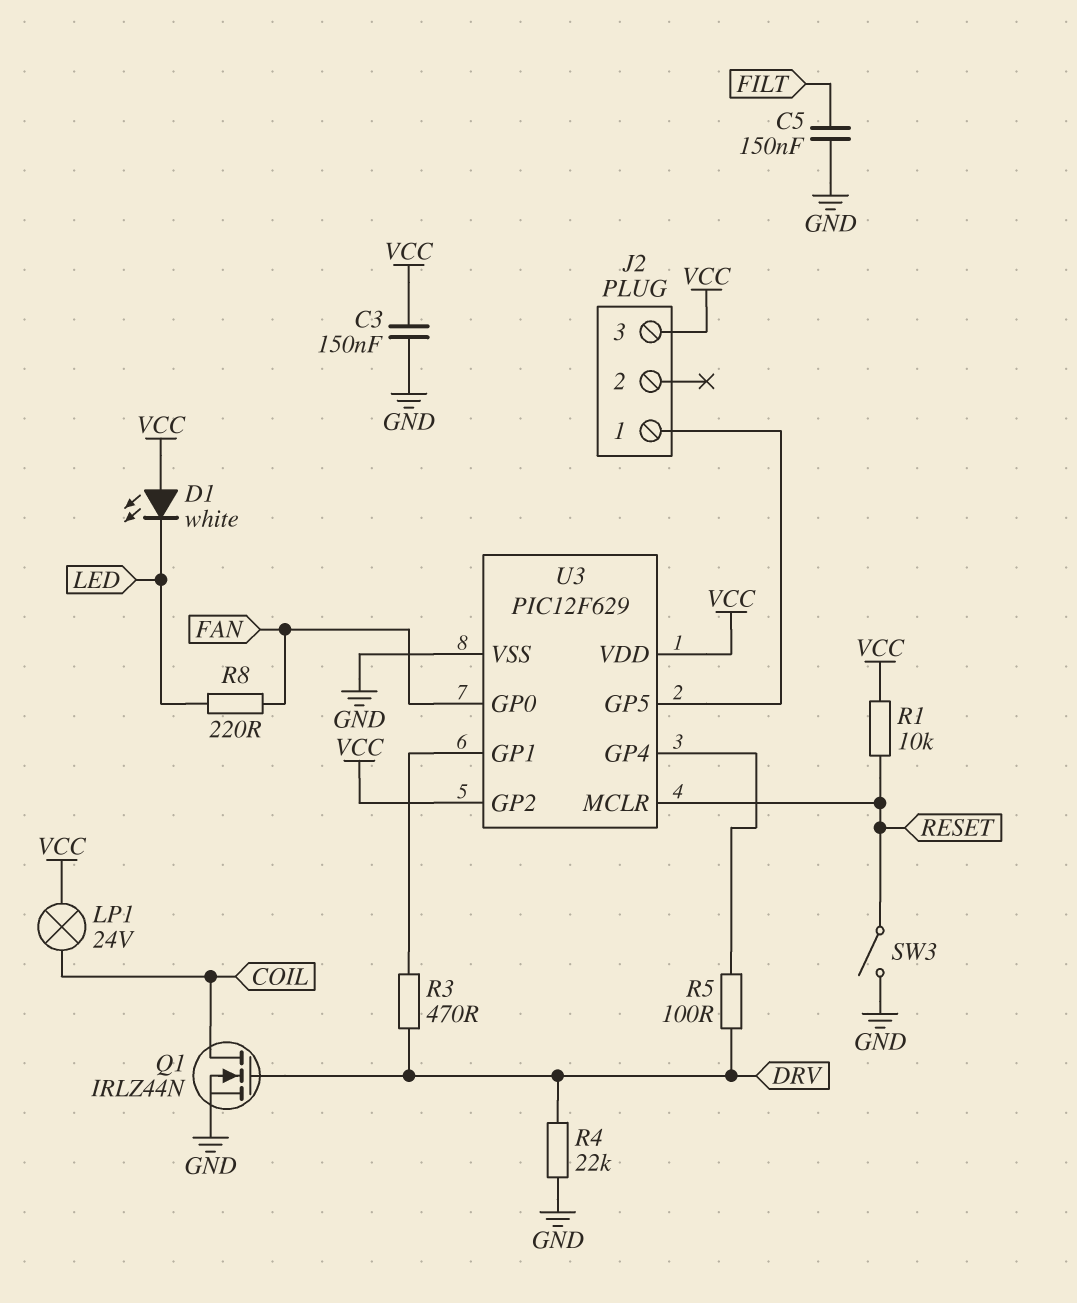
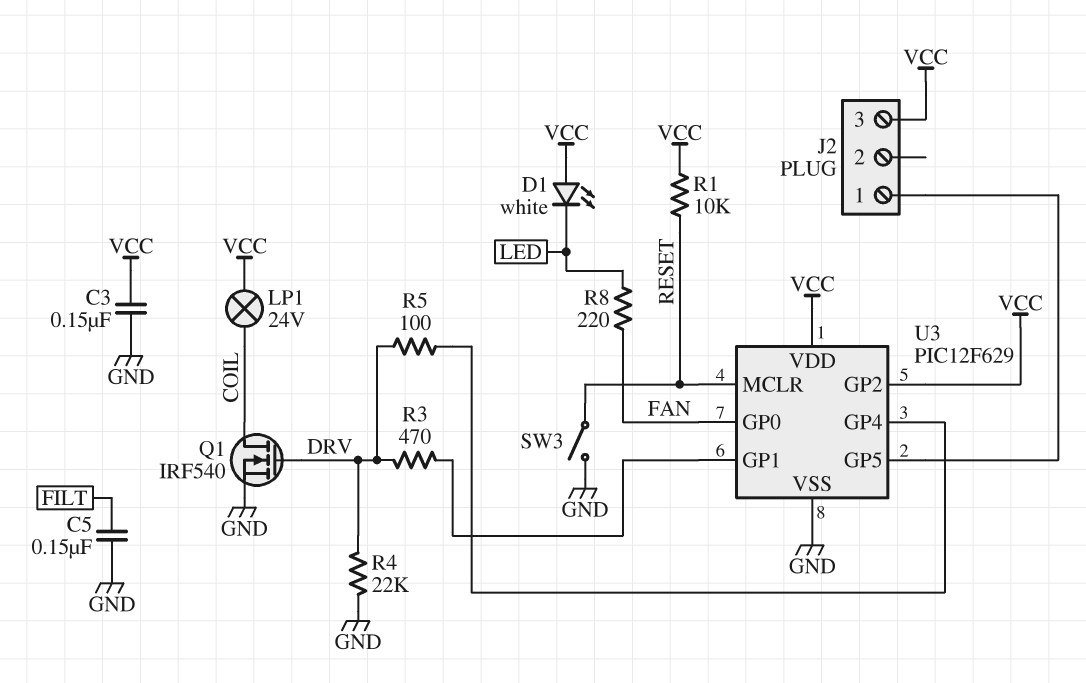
Q1: NMOS IRLZ44N (G DRV, D COIL, S GND) -> NMOS IRF540 (G DRV, D COIL, S GND)

